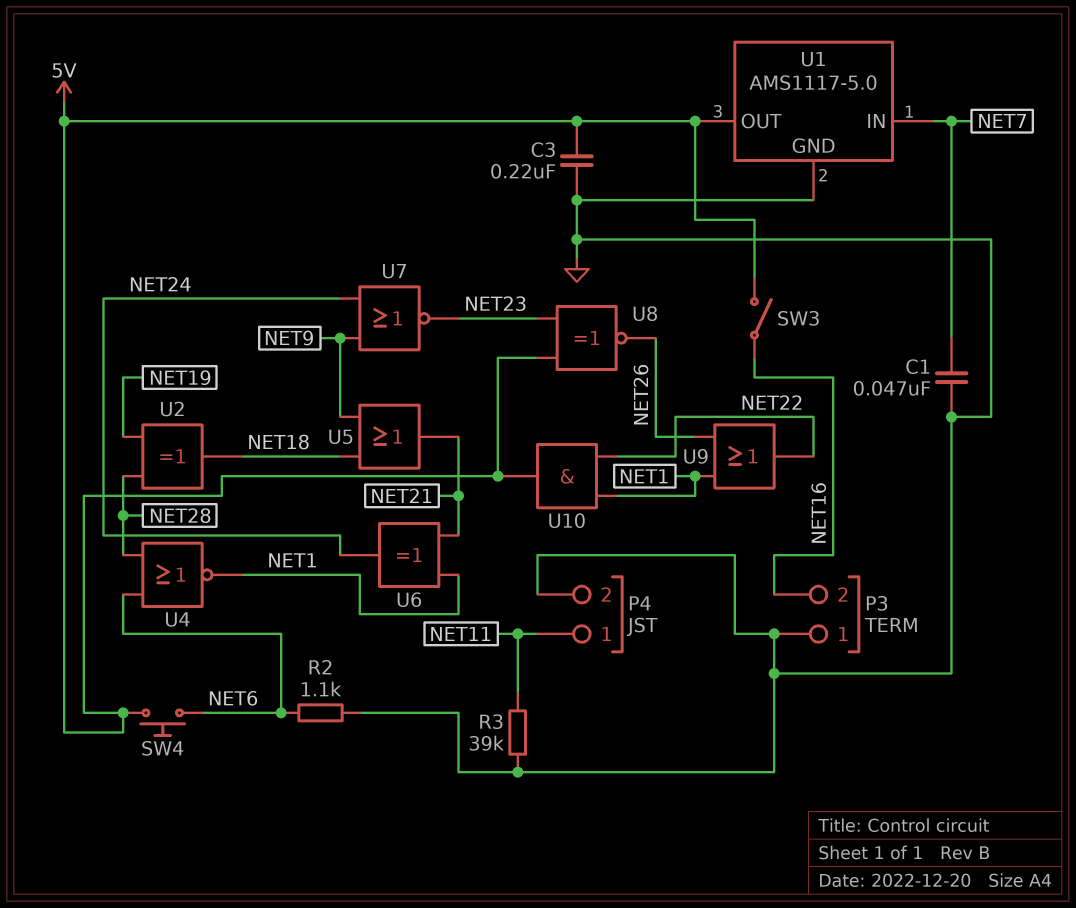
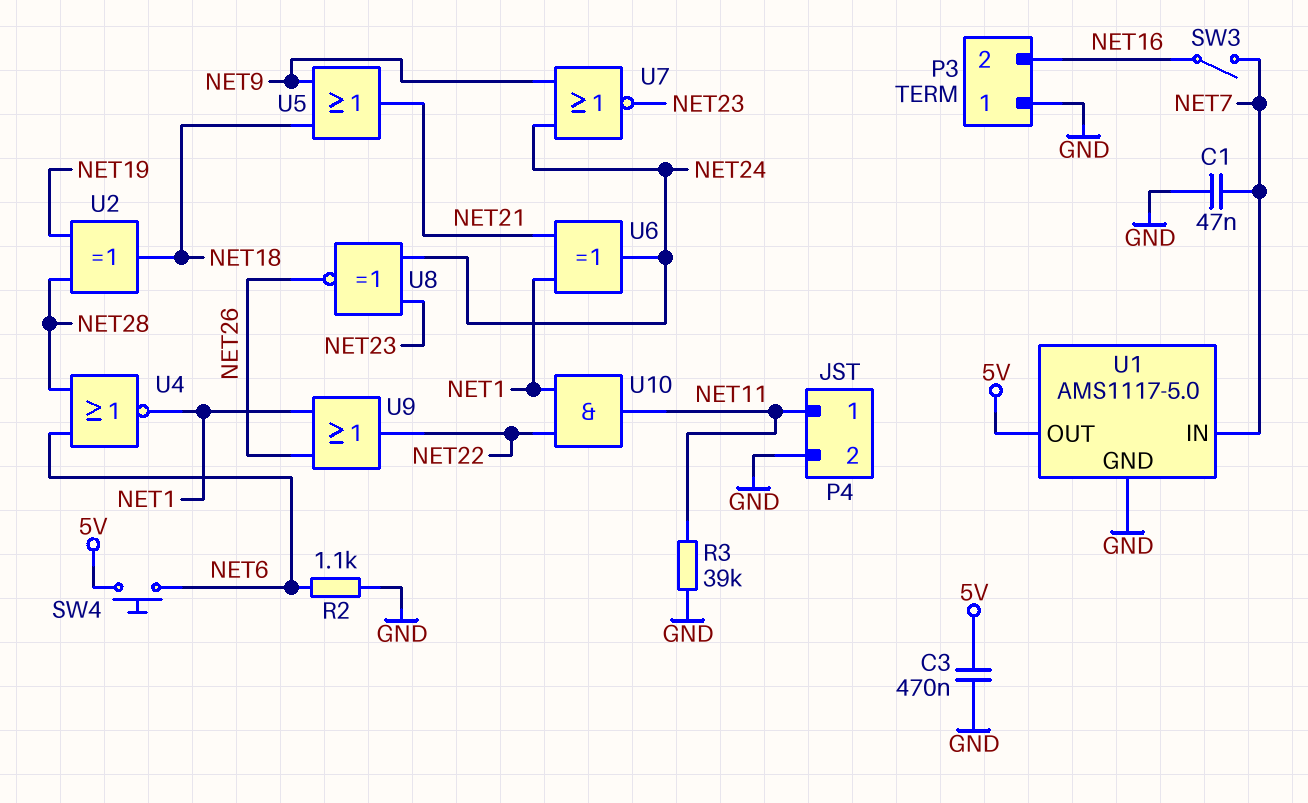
C3: 220nF (5V, GND) -> 470nF (5V, GND)
SW3: switch (5V, NET16) -> switch (NET7, NET16)
U8: XNOR (in 5V, in NET23, out NET26) -> XNOR (in NET23, in NET24, out NET26)
U10: AND (in NET1, in NET22, out 5V) -> AND (in NET1, in NET22, out NET11)

